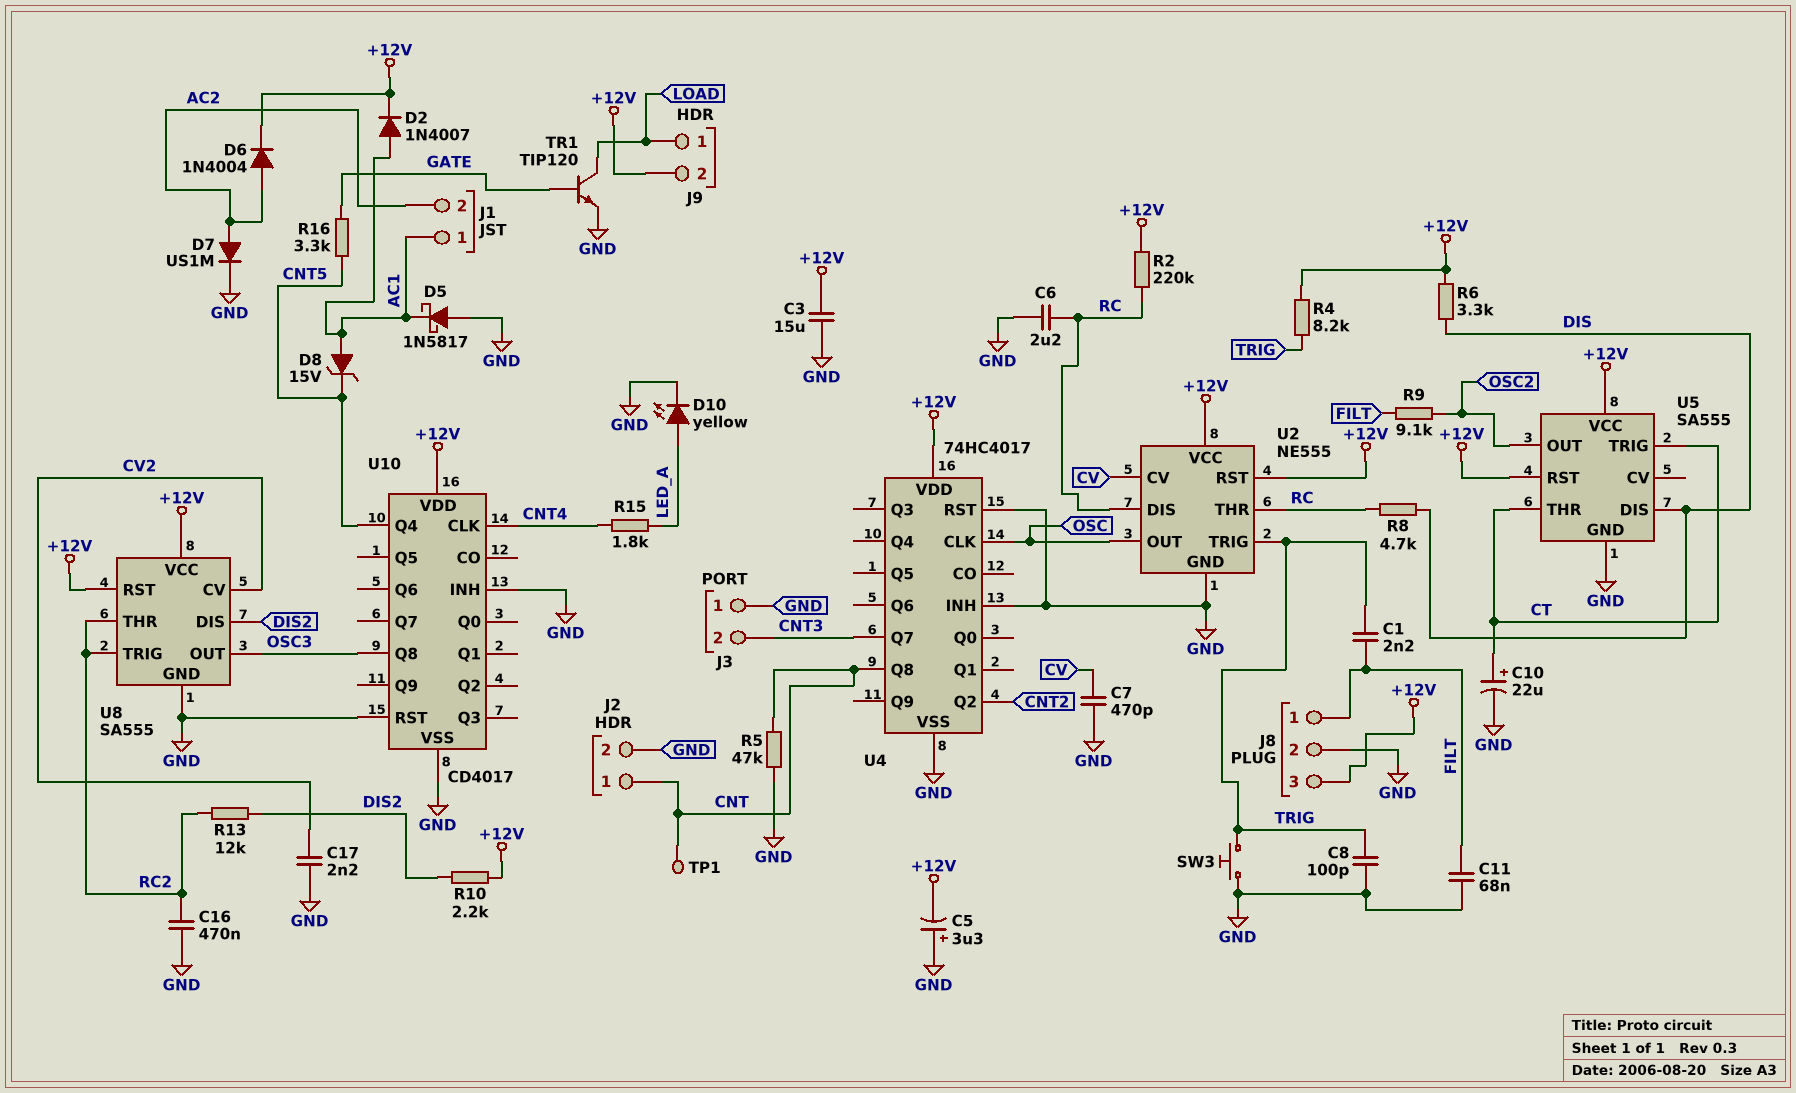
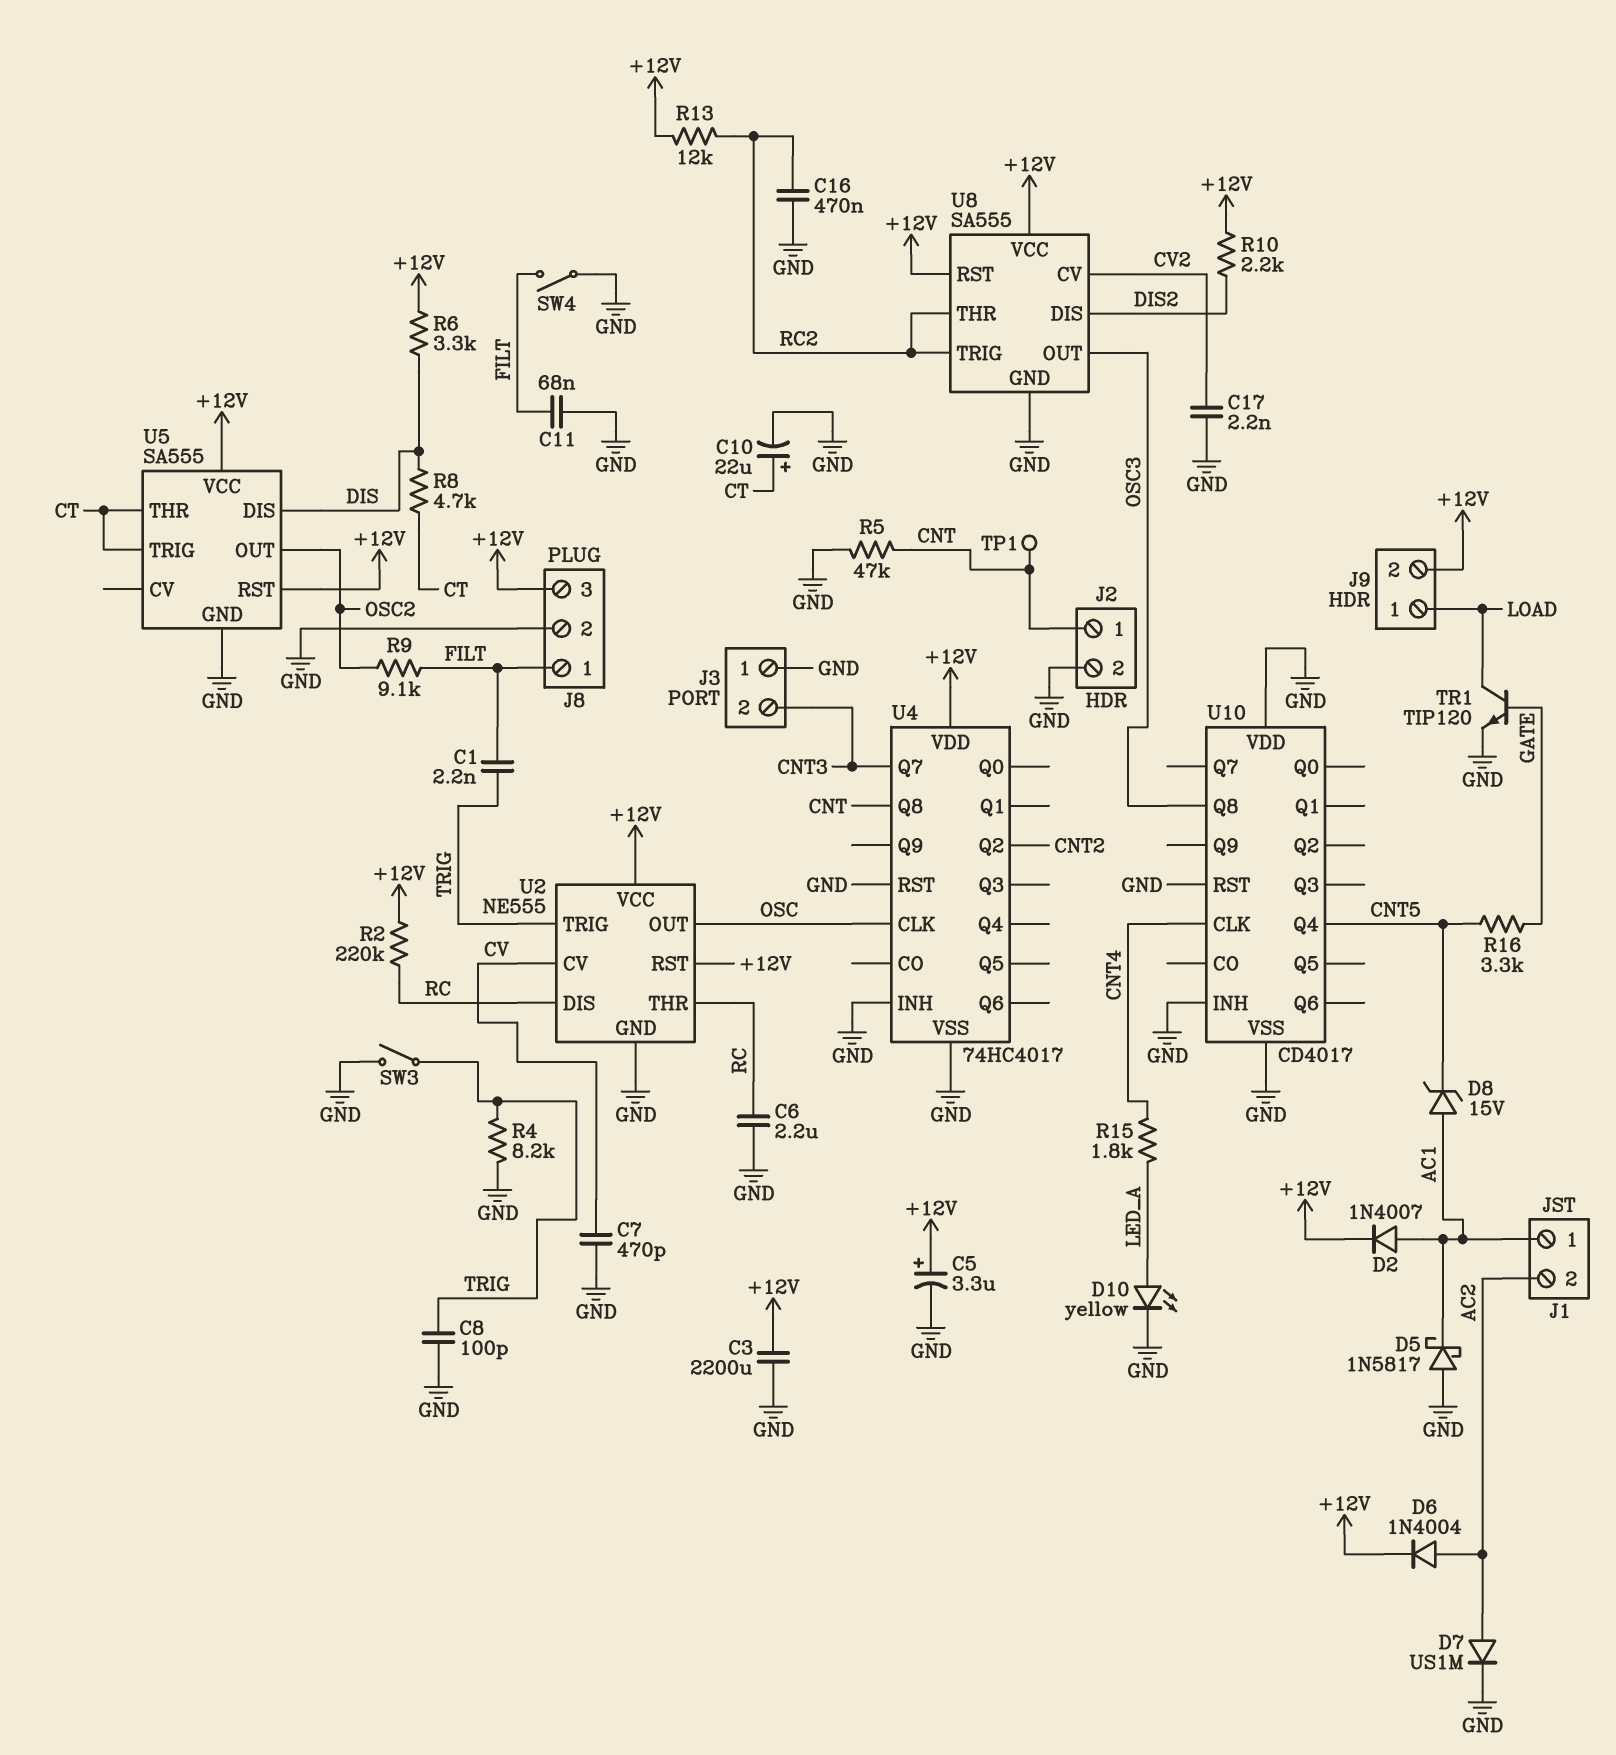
C3: 15uF (+12V, GND) -> 2200uF (+12V, GND)
C5: 3.3uF (plus GND, minus +12V) -> 3.3uF (plus +12V, minus GND)
R4: 8.2k (+12V, TRIG) -> 8.2k (GND, TRIG)
R8: 4.7k (DIS, RC) -> 4.7k (CT, DIS)
R13: 12k (DIS2, RC2) -> 12k (+12V, RC2)
SW3: button (GND, TRIG) -> switch (GND, TRIG)
SW4: none -> switch (FILT, GND)
U10 pin VDD: +12V -> GND

